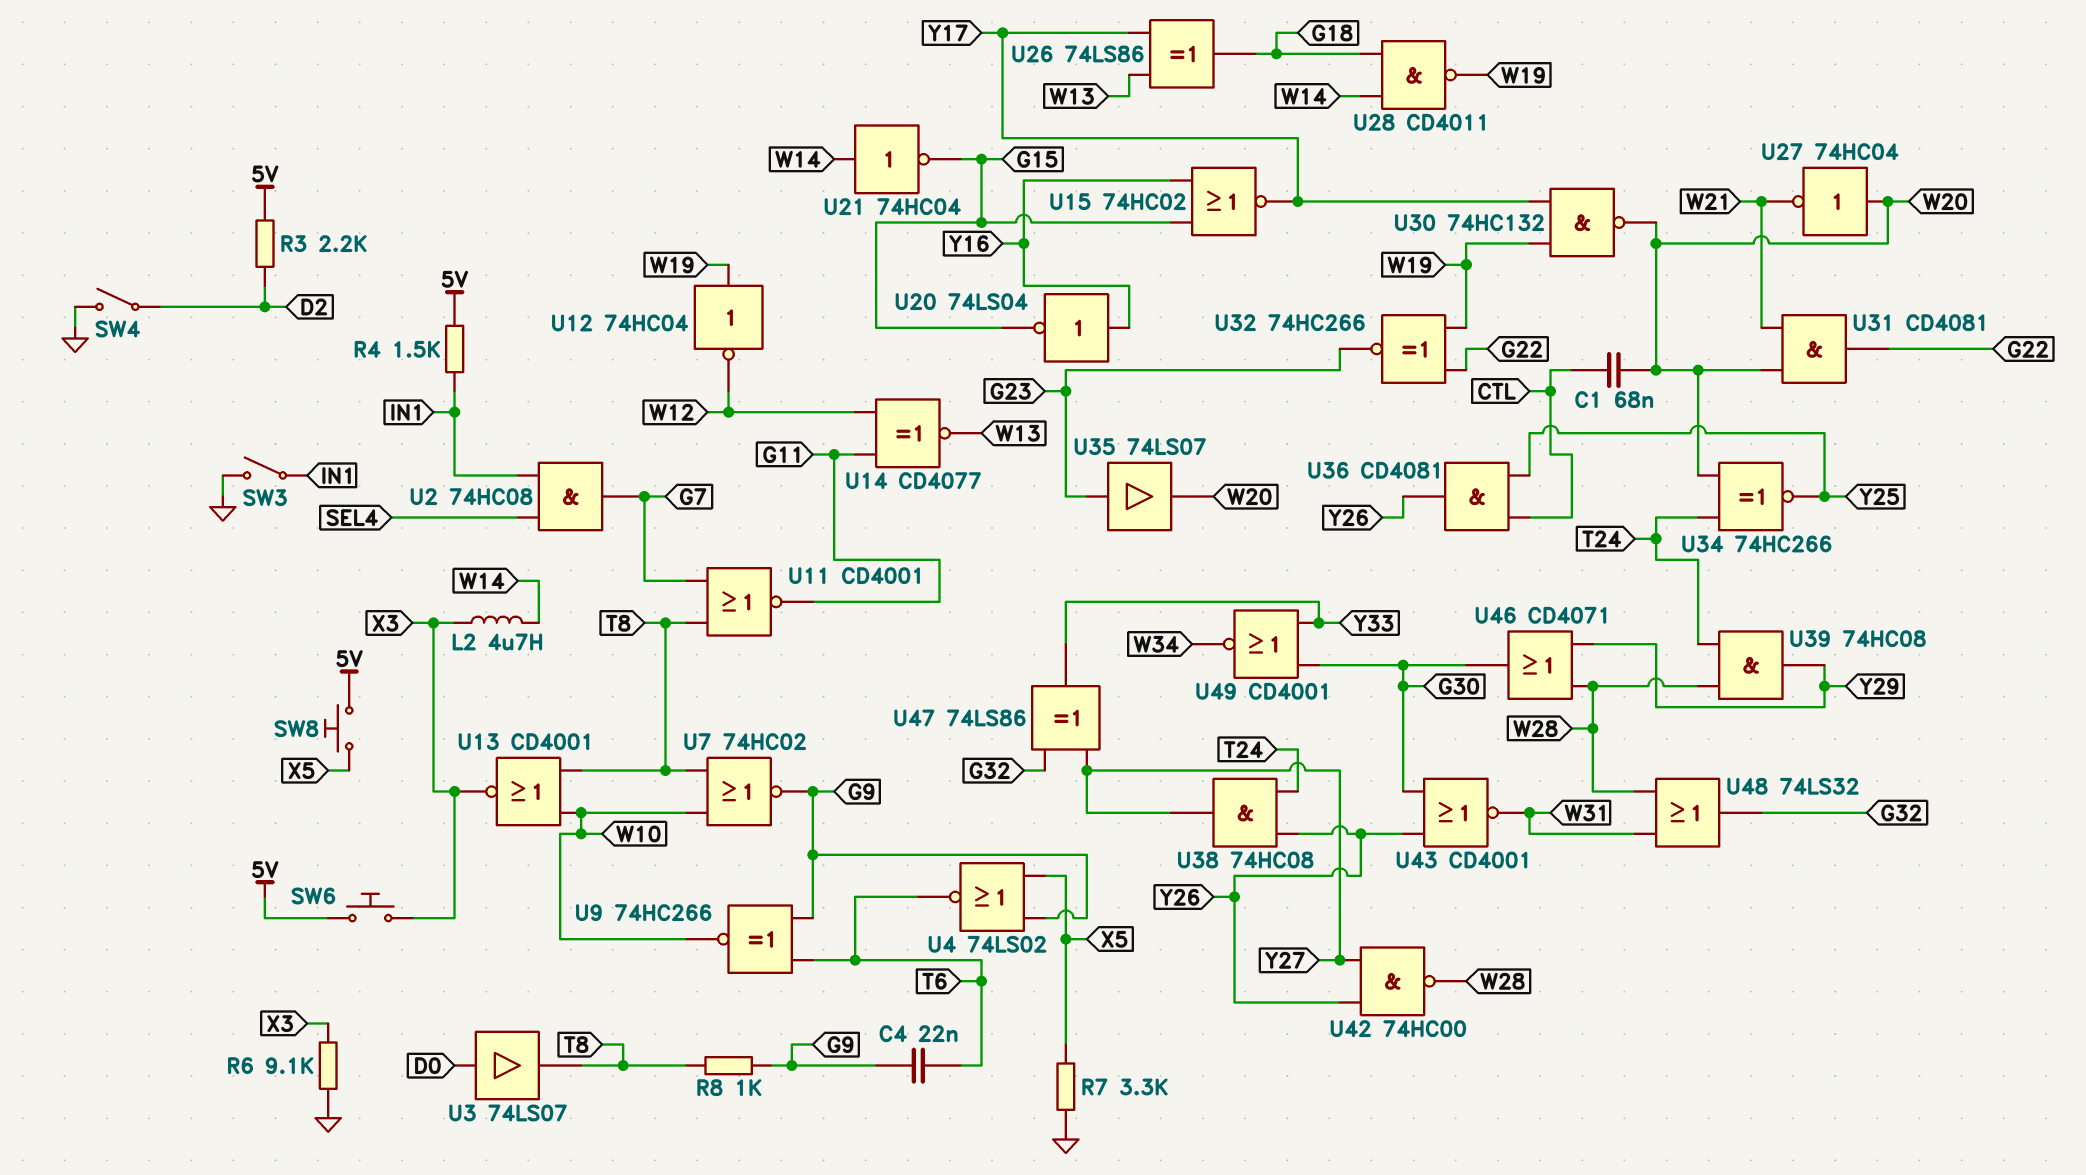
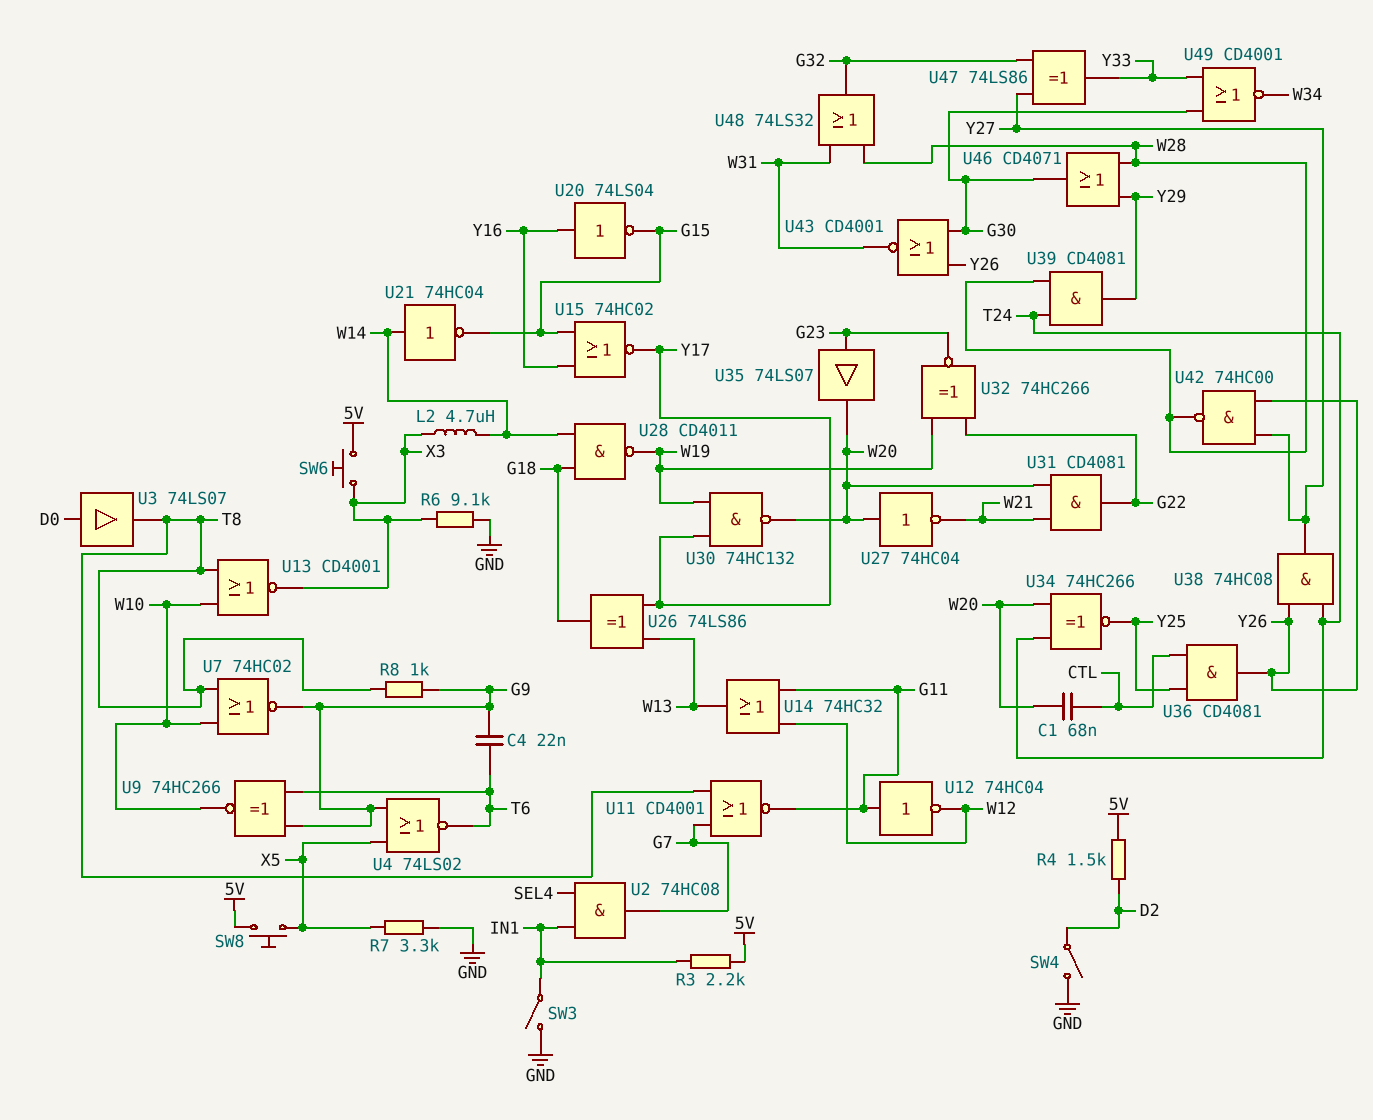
R3: 2.2k (5V, D2) -> 2.2k (5V, IN1)
R4: 1.5k (5V, IN1) -> 1.5k (5V, D2)
U12: NOT 74HC04 (in W19, out W12) -> NOT 74HC04 (in G11, out W12)
U14: XNOR CD4077 (in G11, in W12, out W13) -> OR 74HC32 (in G11, in W12, out W13)
U39: AND 74HC08 (in T24, in W28, out Y29) -> AND CD4081 (in T24, in W28, out Y29)

